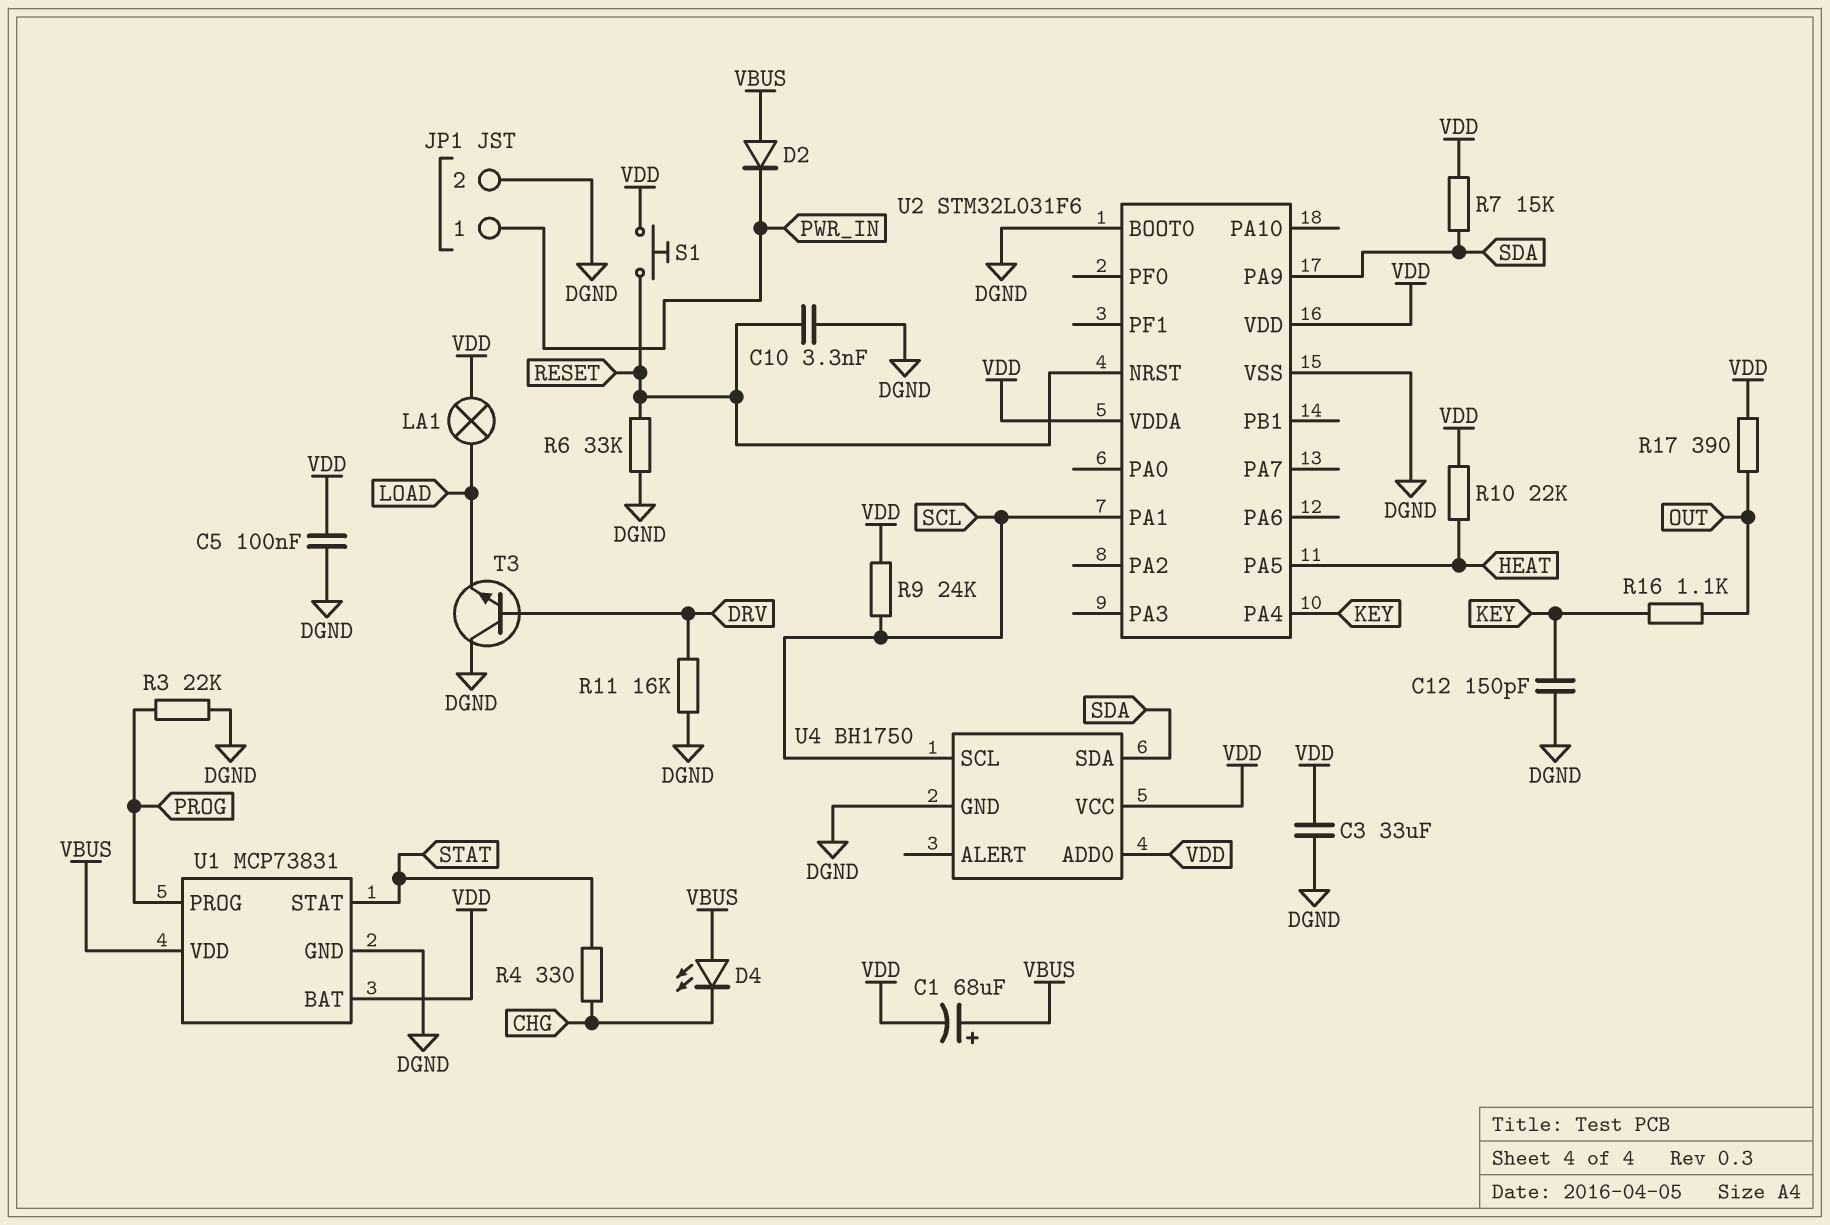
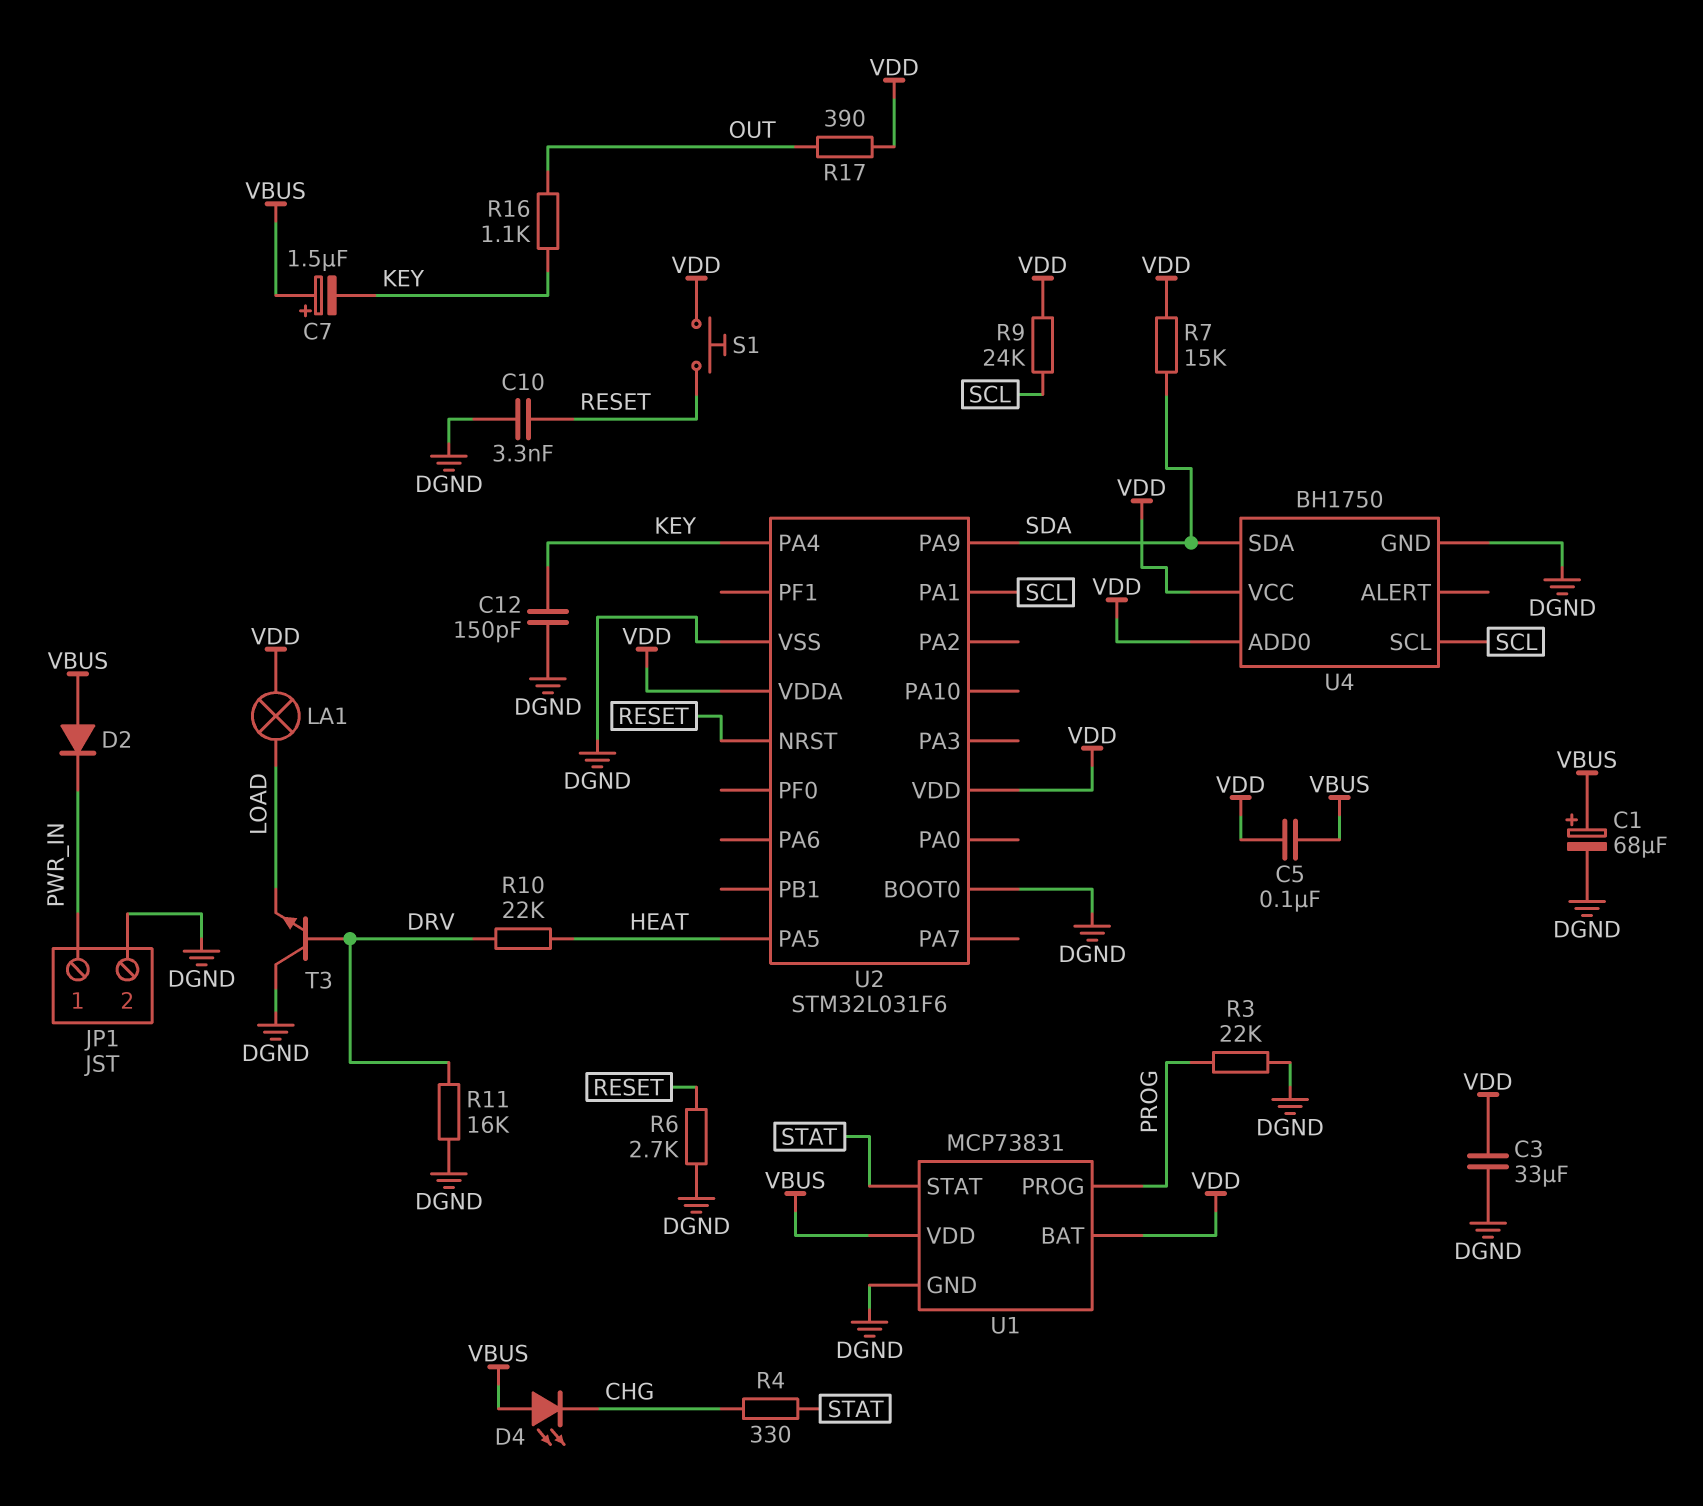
C1: 68uF (plus VBUS, minus VDD) -> 68uF (plus VBUS, minus DGND)
C5: 100nF (DGND, VDD) -> 100nF (VBUS, VDD)
C7: none -> 1.5uF (plus VBUS, minus KEY)
R6: 33k (DGND, RESET) -> 2.7k (DGND, RESET)
R10: 22k (HEAT, VDD) -> 22k (DRV, HEAT)

